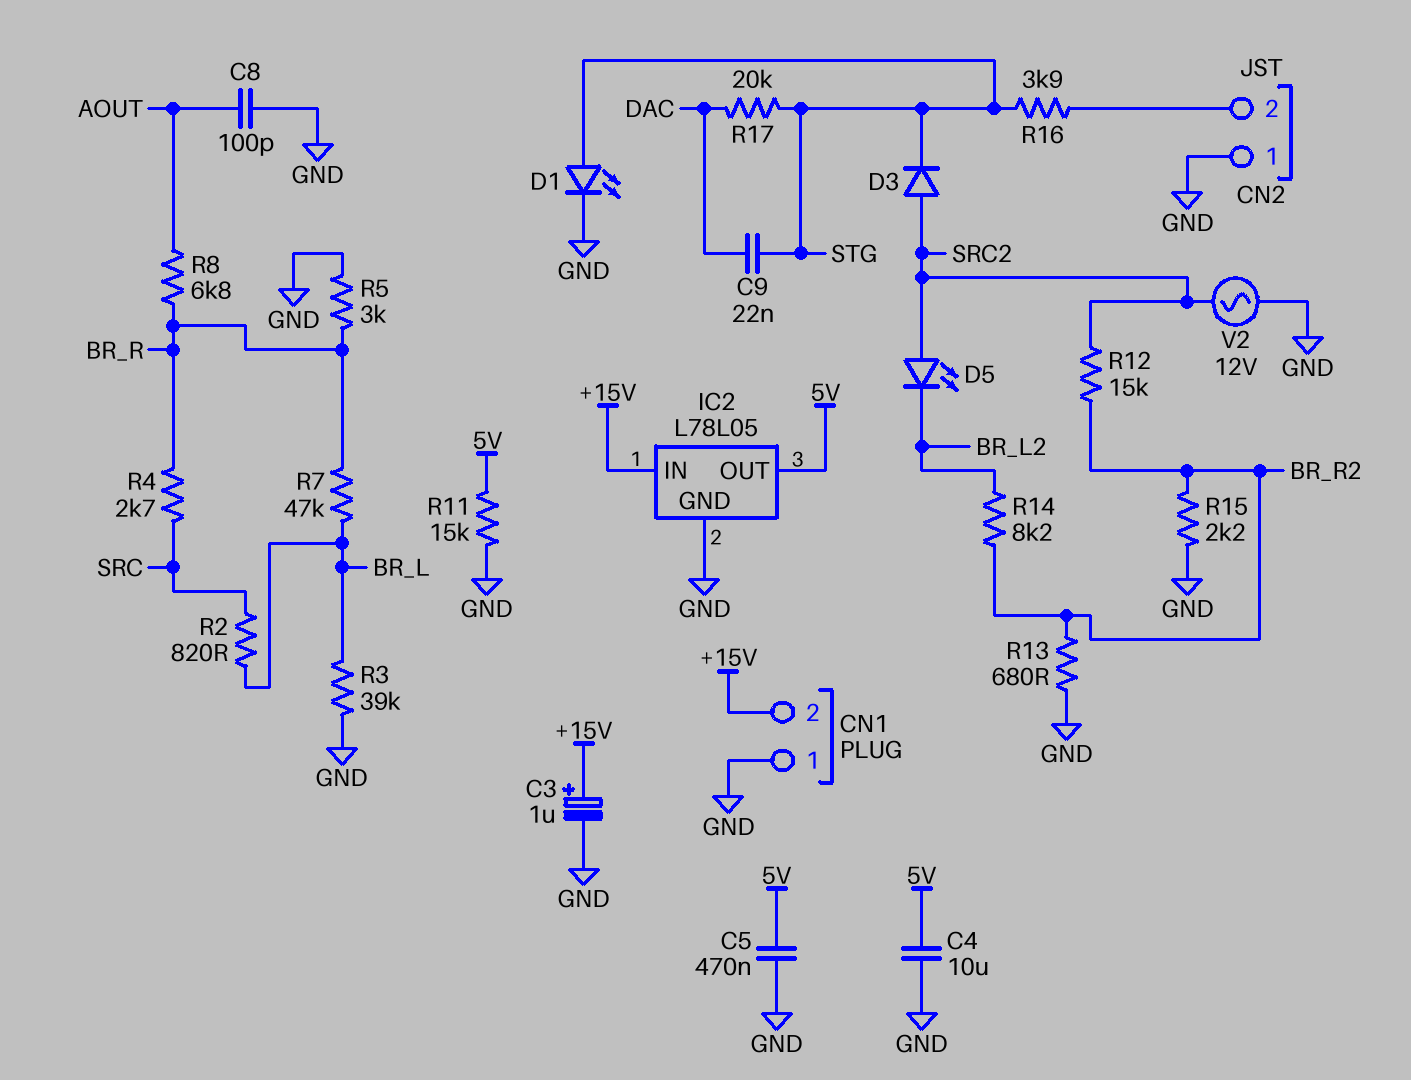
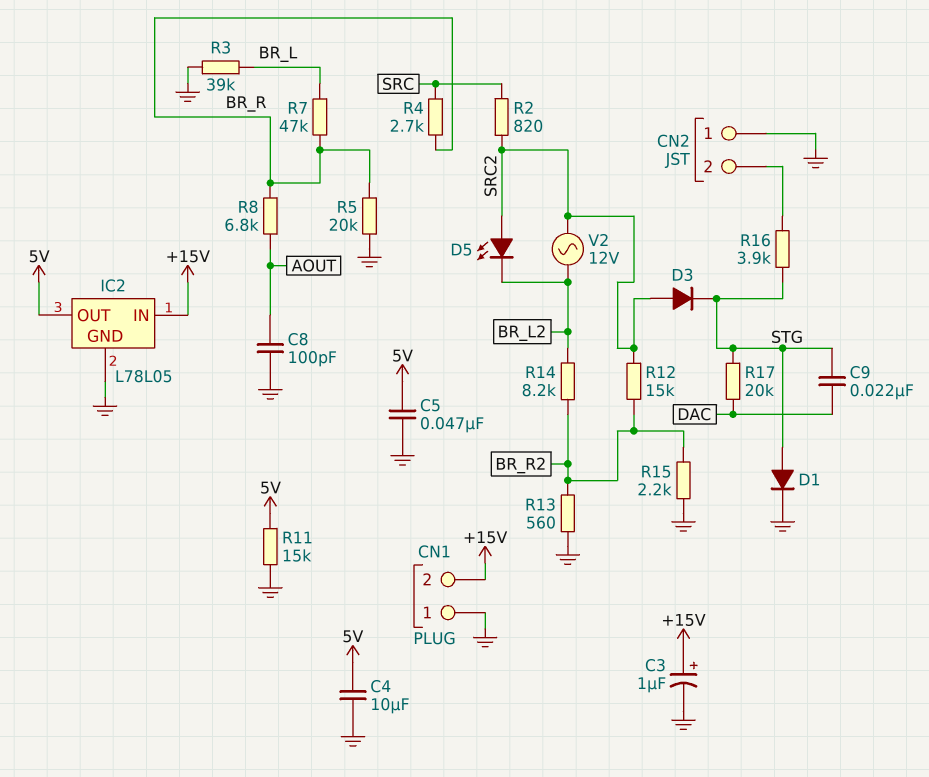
C5: 470nF (5V, GND) -> 47nF (5V, GND)
D1: LED (A STG, K GND) -> diode (A STG, K GND)
R2: 820 (BR_L, SRC) -> 820 (SRC, SRC2)
R5: 3k (BR_R, GND) -> 20k (BR_R, GND)
R13: 680 (BR_R2, GND) -> 560 (BR_R2, GND)
V2: AC 12V (GND, SRC2) -> AC 12V (BR_L2, SRC2)

